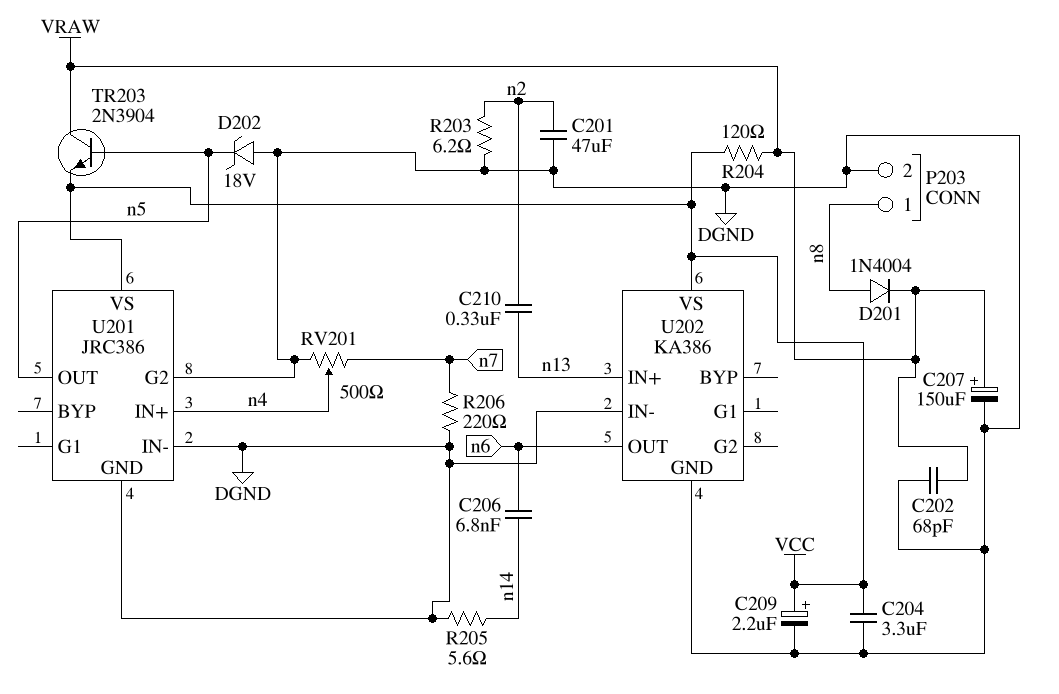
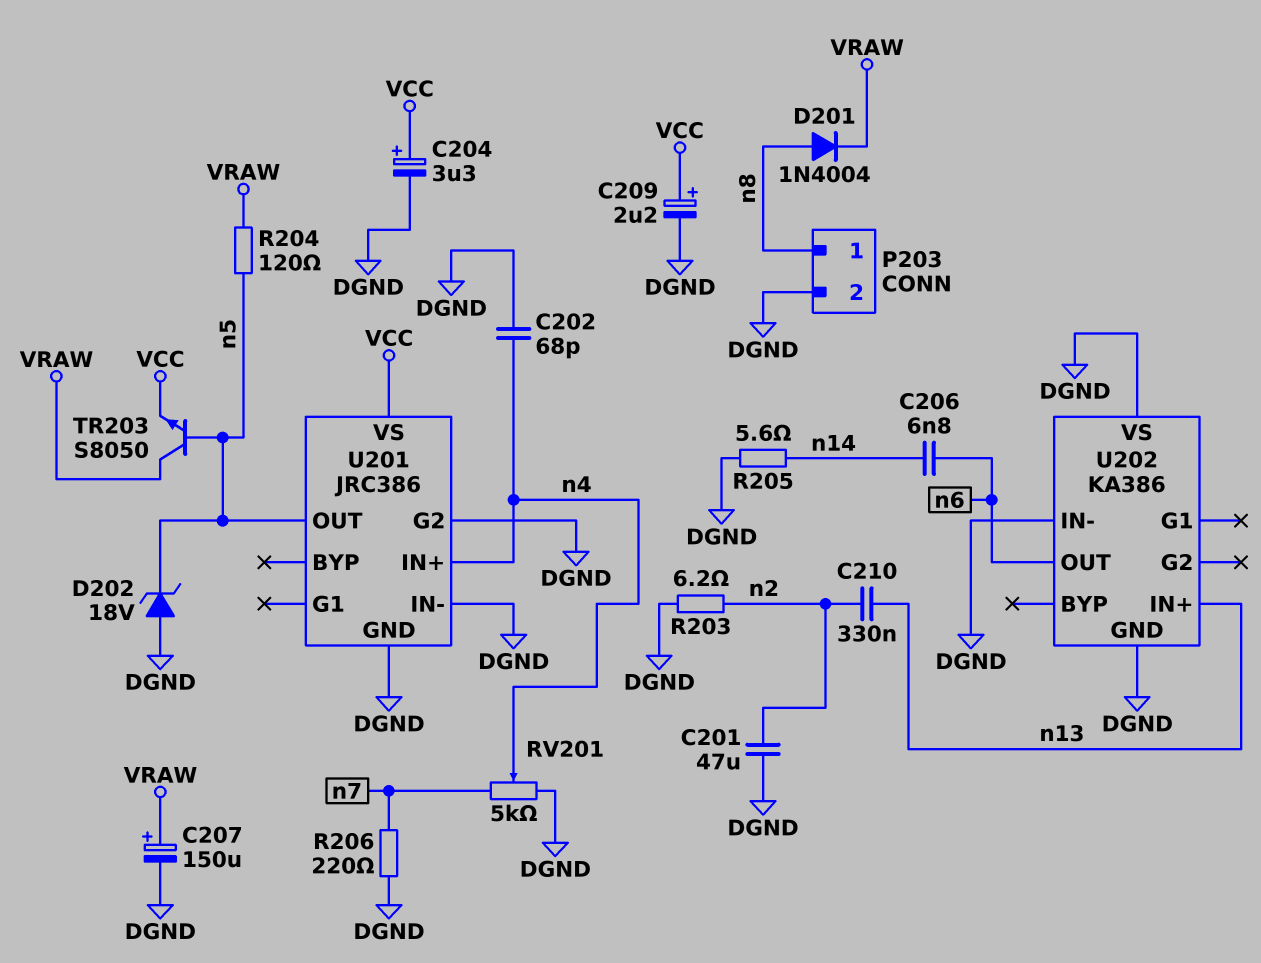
C202: 68pF (DGND, VRAW) -> 68pF (DGND, n4)
C204: 3.3uF (DGND, VCC) -> 3.3uF (plus VCC, minus DGND)
R204: 120 (VCC, VRAW) -> 120 (VRAW, n5)
RV201: 500 (DGND, n7, wiper n4) -> 5k (DGND, n7, wiper n4)
TR203: NPN 2N3904 (B n5, C VRAW, E VCC) -> NPN S8050 (B n5, C VRAW, E VCC)
U202 pin VS: VCC -> DGND

